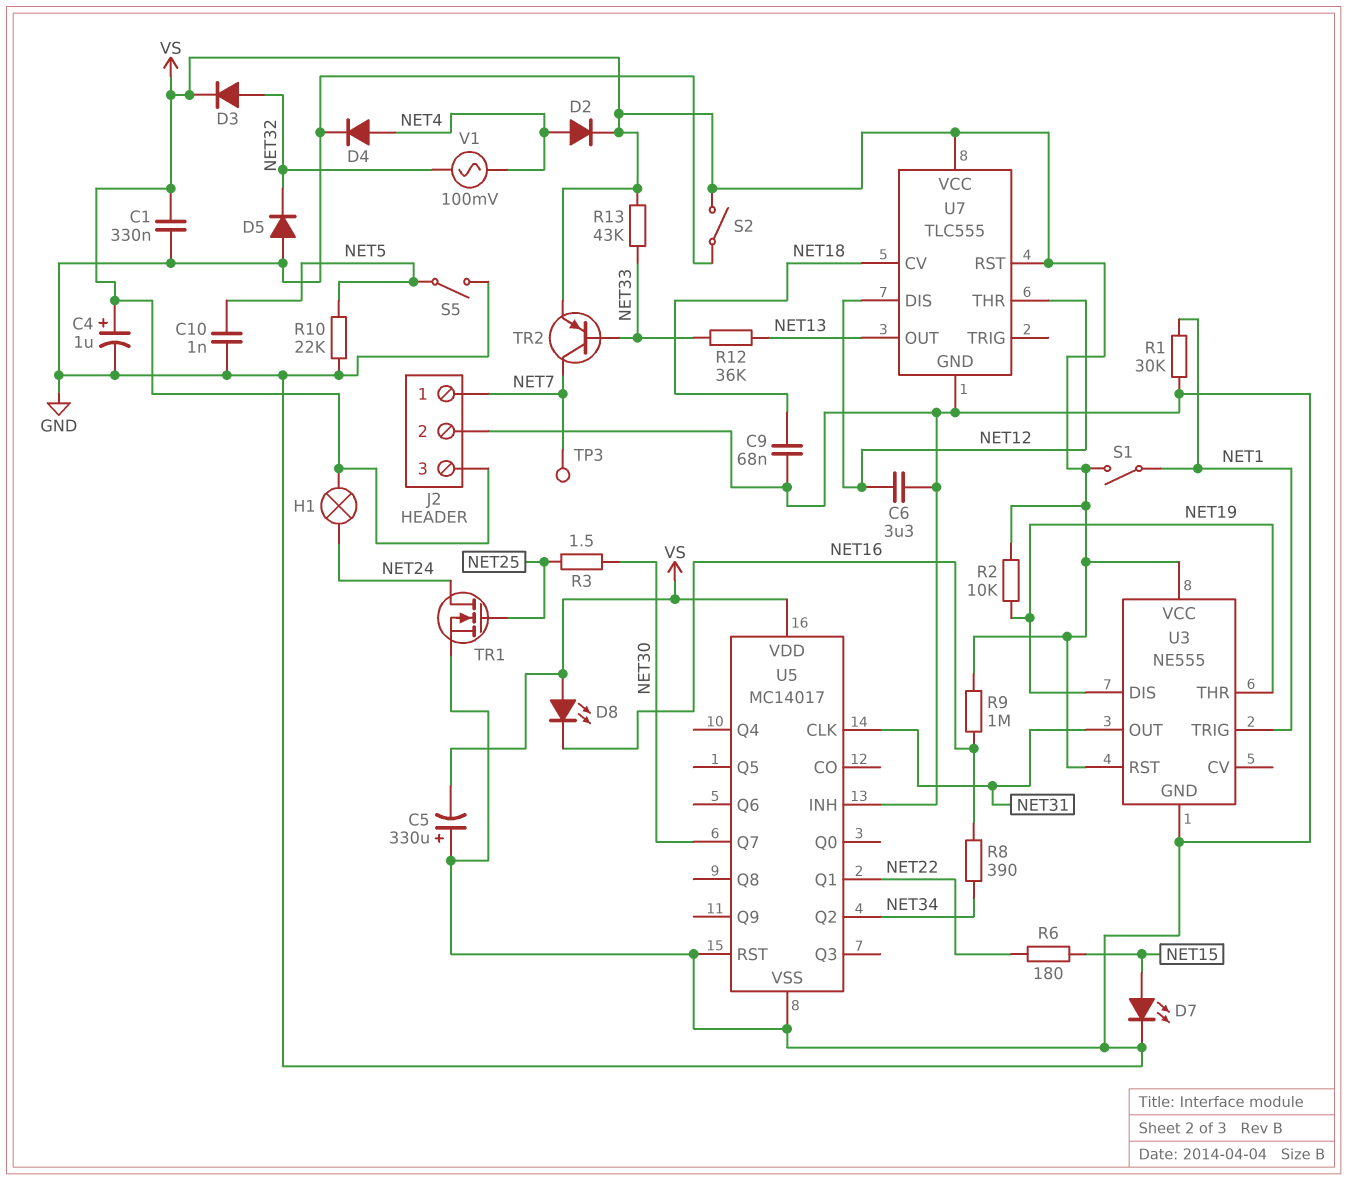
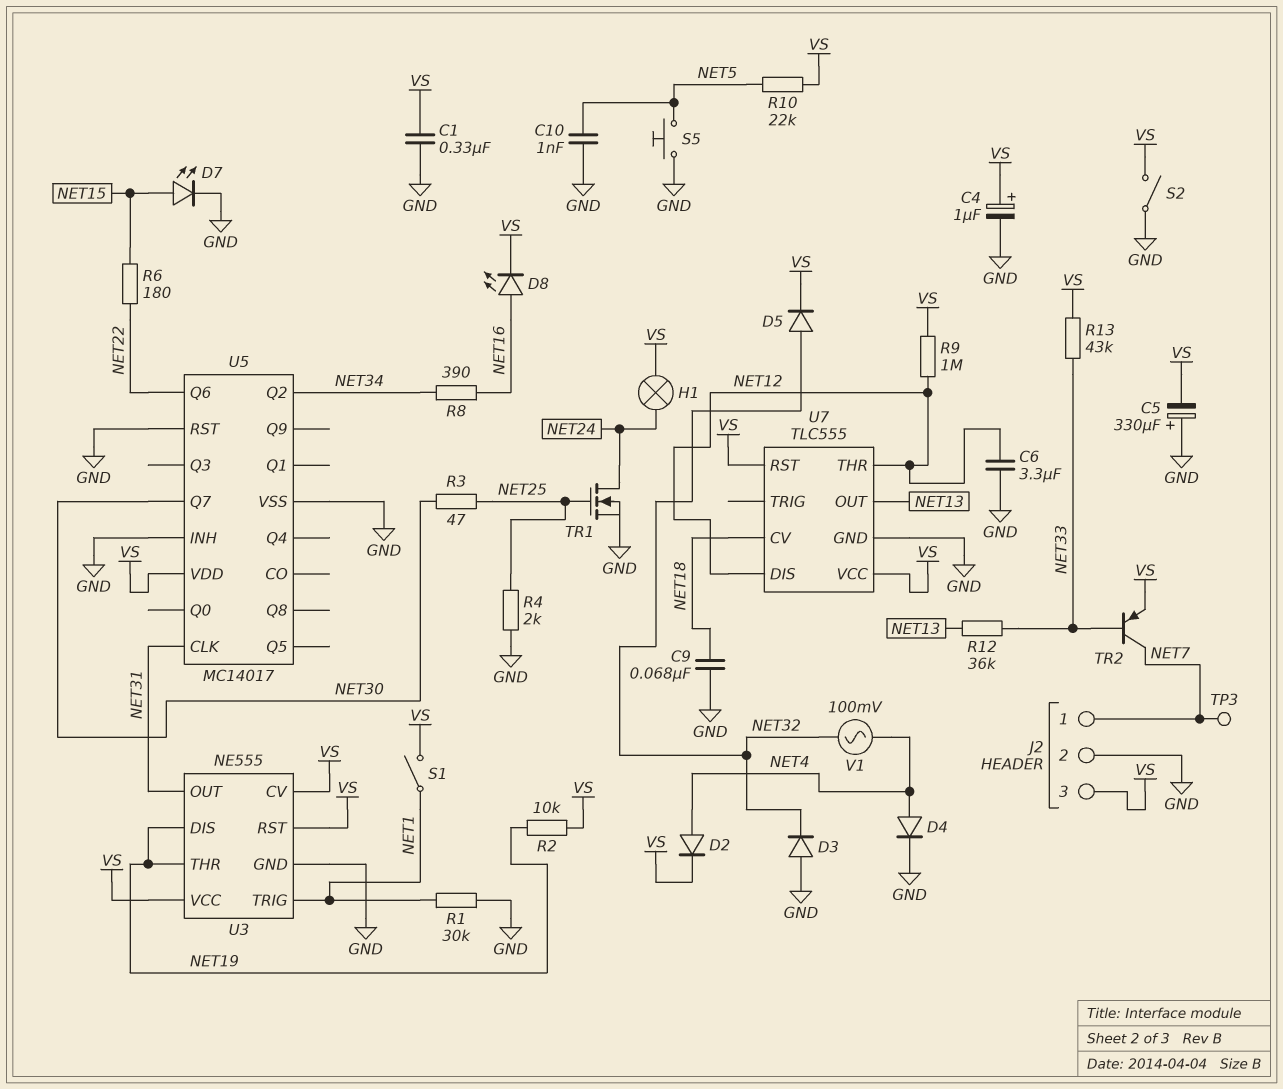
D3: diode (A NET32, K VS) -> diode (A GND, K NET32)
D5: diode (A GND, K NET32) -> diode (A NET32, K VS)
D8: LED (A VS, K NET16) -> LED (A NET16, K VS)
R3: 1.5 (NET25, NET30) -> 47 (NET25, NET30)
R4: none -> 2k (GND, NET25)
R9: 1M (NET16, VS) -> 1M (NET12, VS)
R10: 22k (GND, NET5) -> 22k (NET5, VS)
S5: switch (GND, NET5) -> button (GND, NET5)
U3 pin CV: none -> VS
U5 pin Q1: NET22 -> none
U5 pin Q6: none -> NET22

